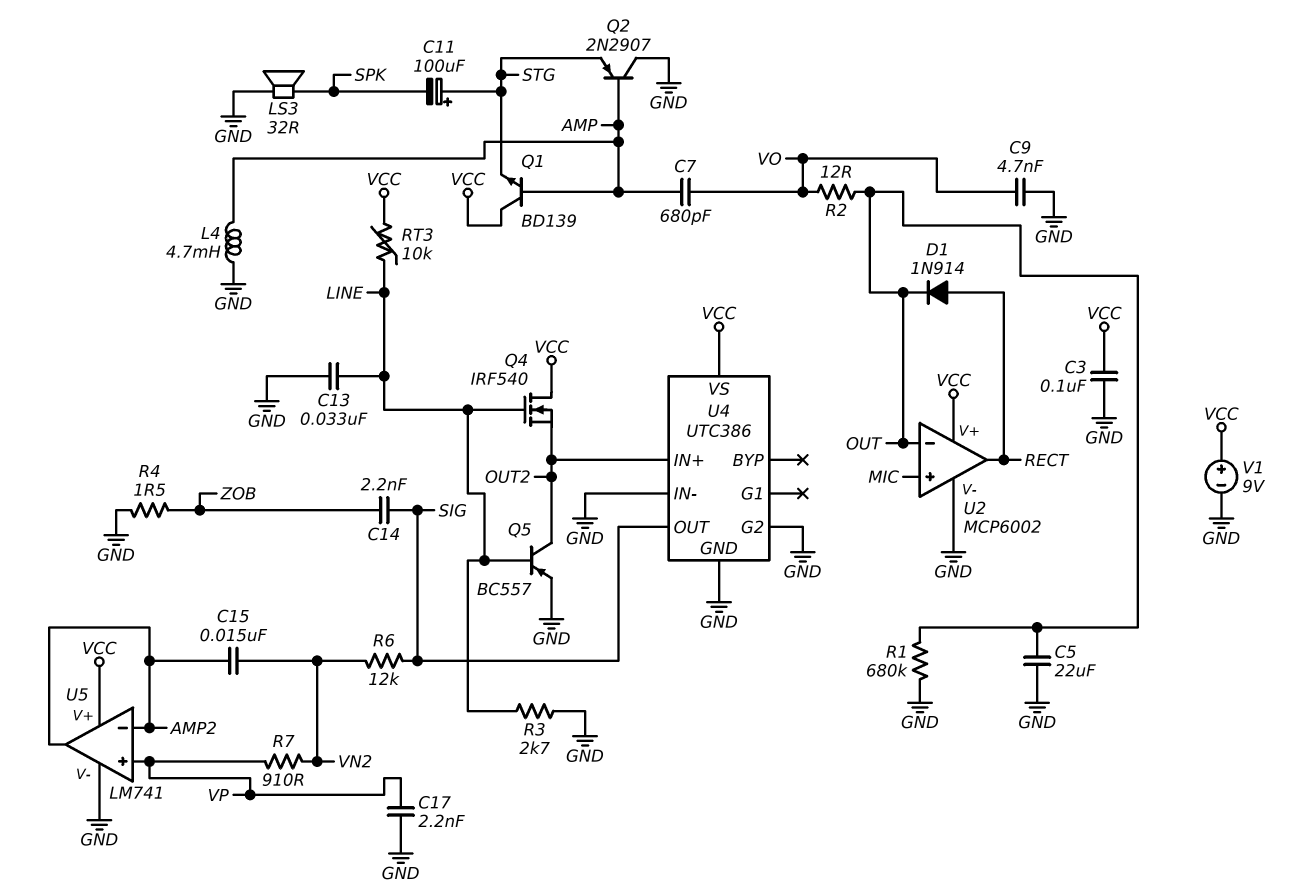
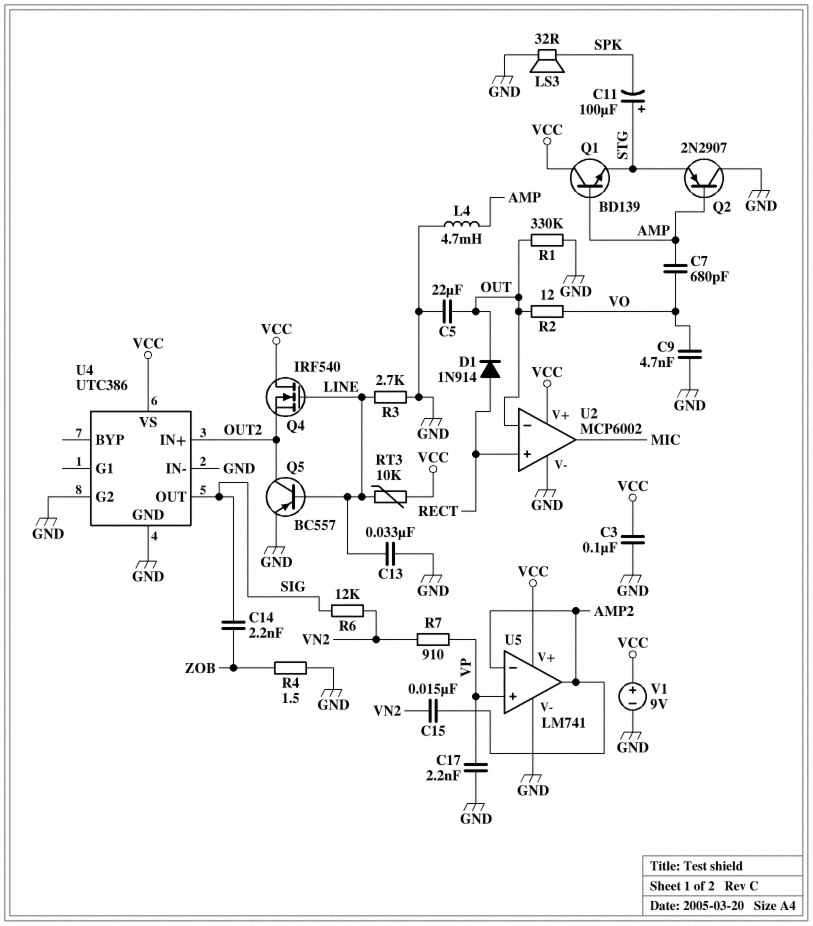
R1: 680k (GND, OUT) -> 330k (GND, OUT)
U2 pin in+: MIC -> RECT
U2 pin out: RECT -> MIC

